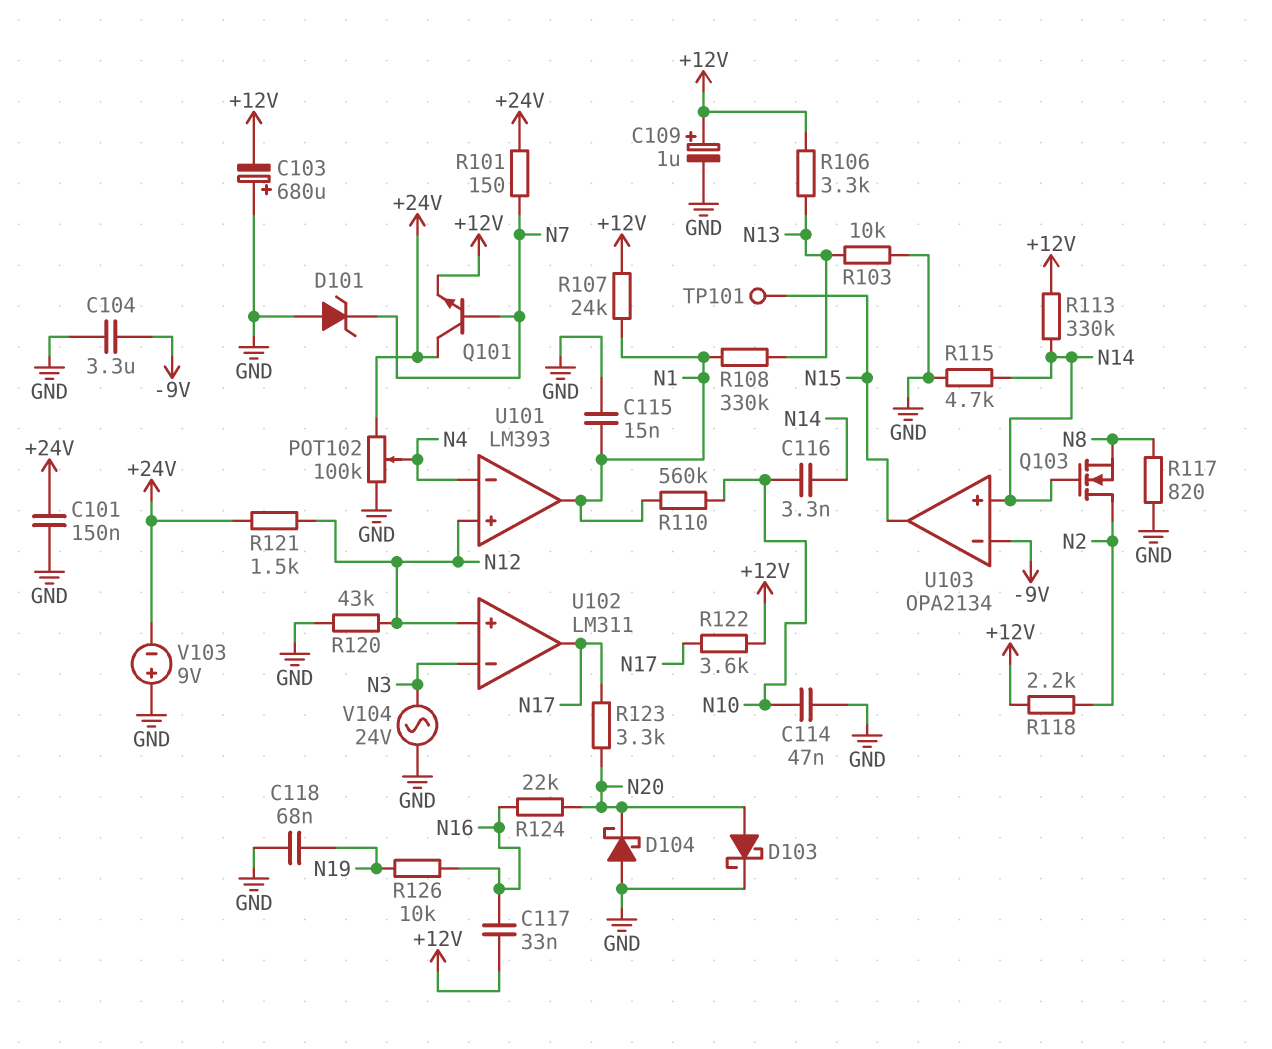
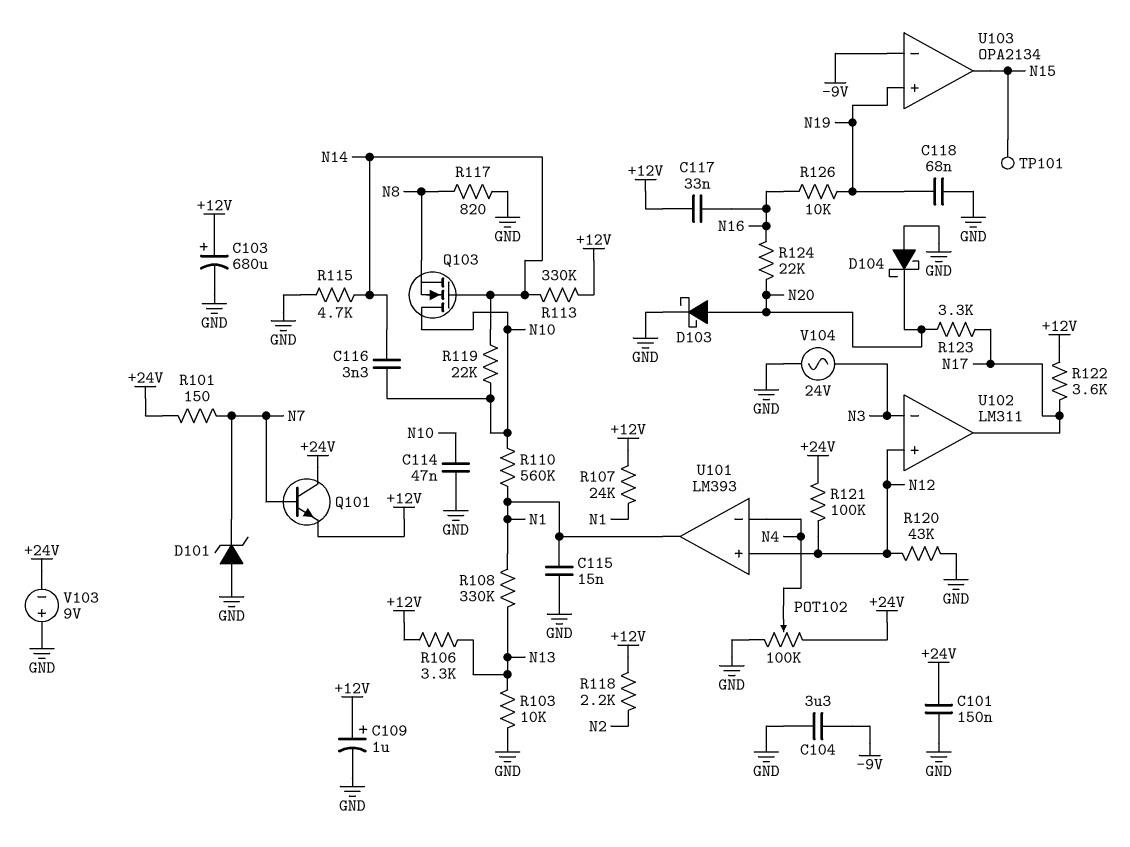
C103: 680uF (plus GND, minus +12V) -> 680uF (plus +12V, minus GND)
Q103: NMOS (G N14, D N2, S N8) -> NMOS (G N14, D N10, S N8)
R119: none -> 22k (N10, N14)
R121: 1.5k (+24V, N12) -> 100k (+24V, N12)
U103 pin in+: N14 -> N19

